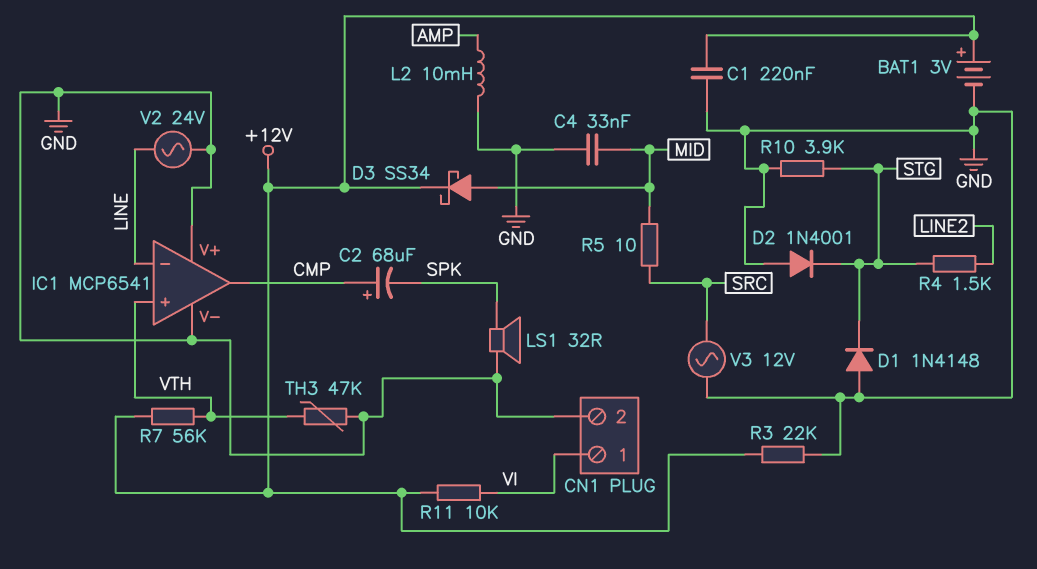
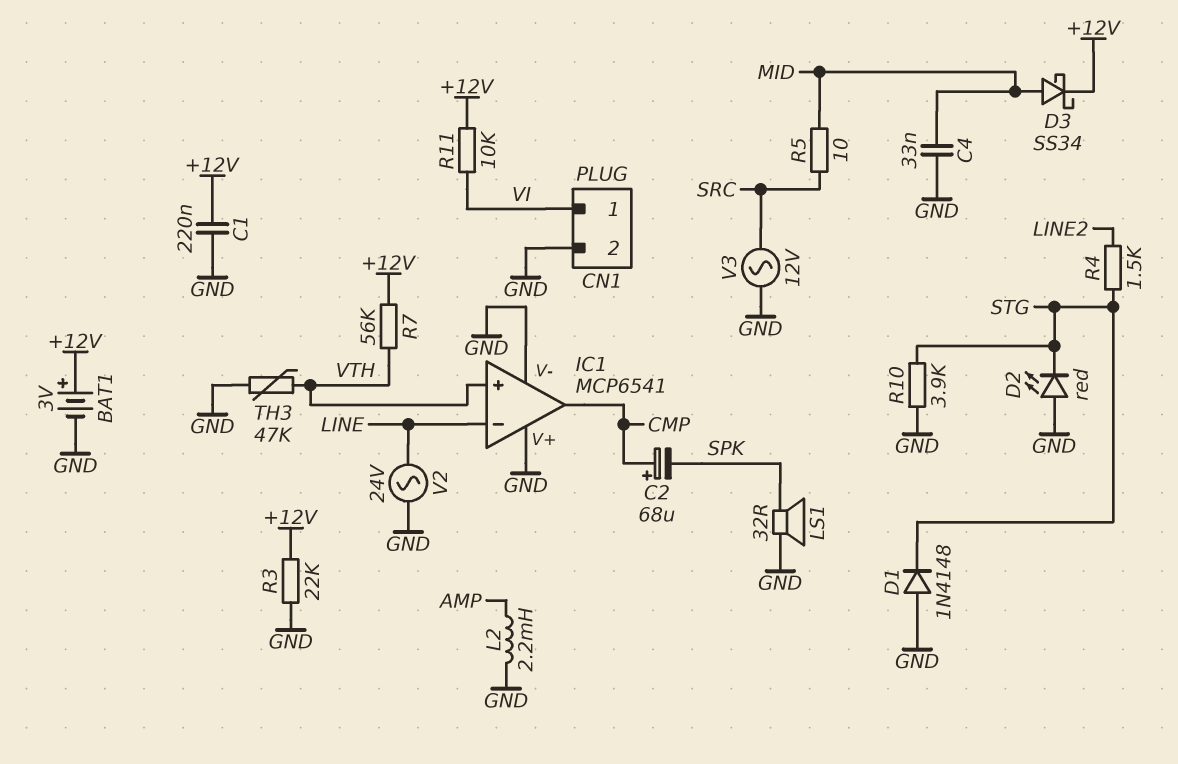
D2: diode 1N4001 (A GND, K STG) -> LED red (A GND, K STG)
L2: 10mH (AMP, GND) -> 2.2mH (AMP, GND)

